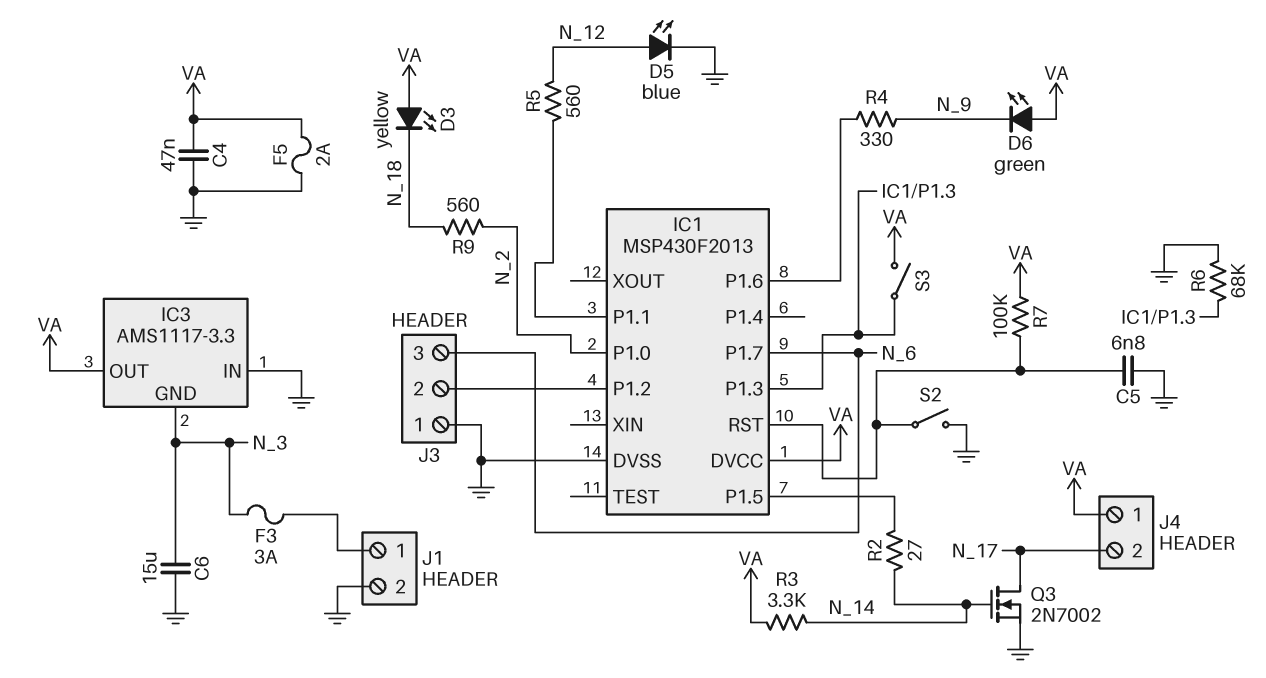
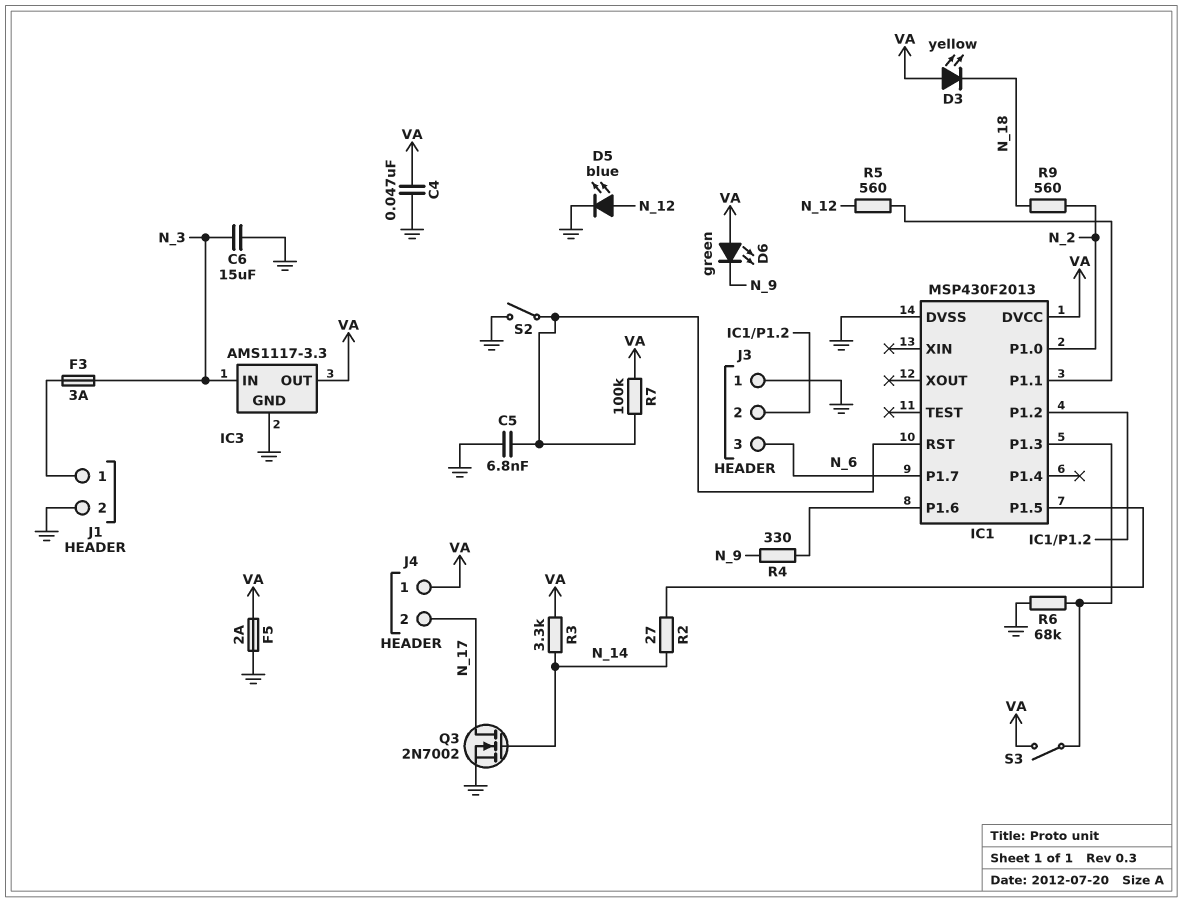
IC3 pin GND: N_3 -> GND
IC3 pin IN: GND -> N_3

